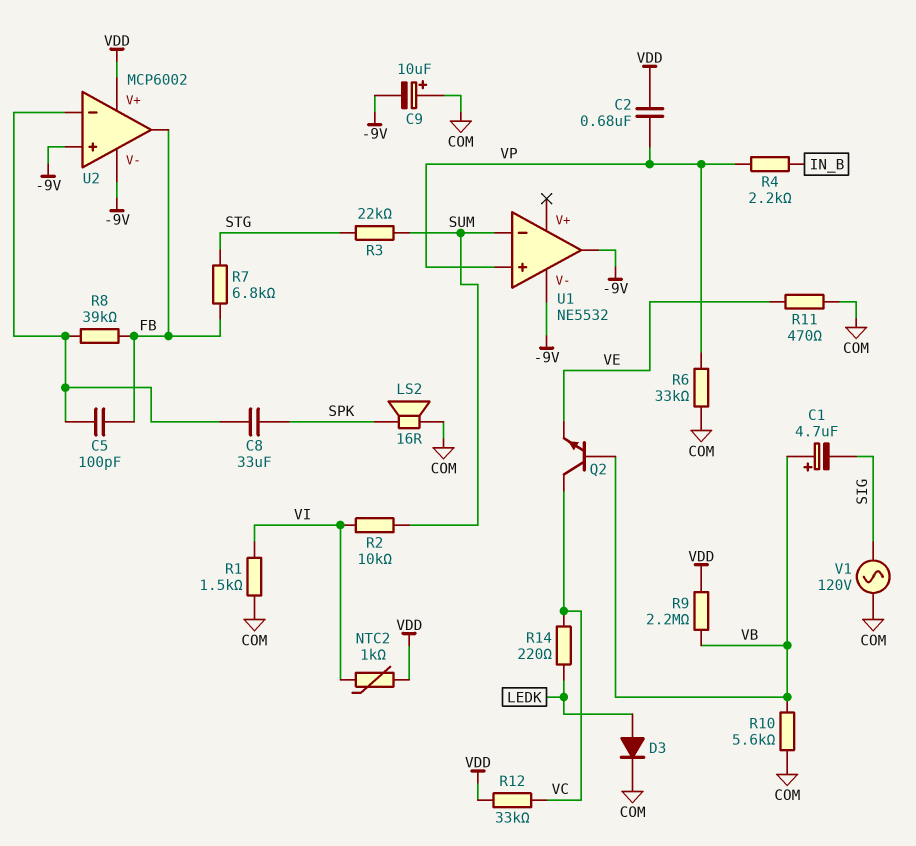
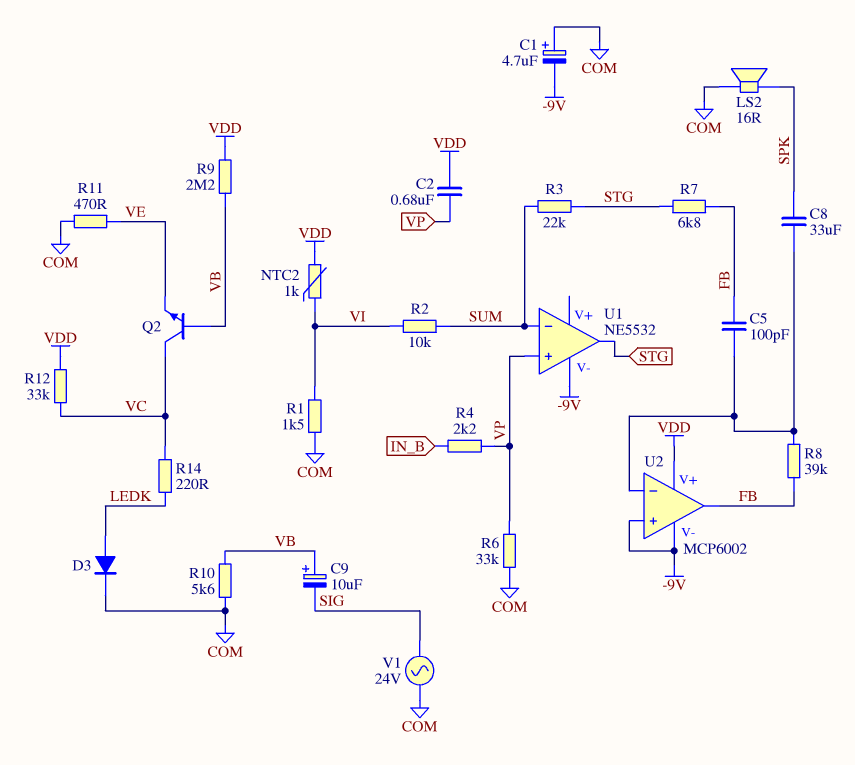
C1: 4.7uF (plus VB, minus SIG) -> 4.7uF (plus COM, minus -9V)
C9: 10uF (plus COM, minus -9V) -> 10uF (plus VB, minus SIG)
U1 pin out: -9V -> STG
V1: AC 120V (COM, SIG) -> AC 24V (COM, SIG)

